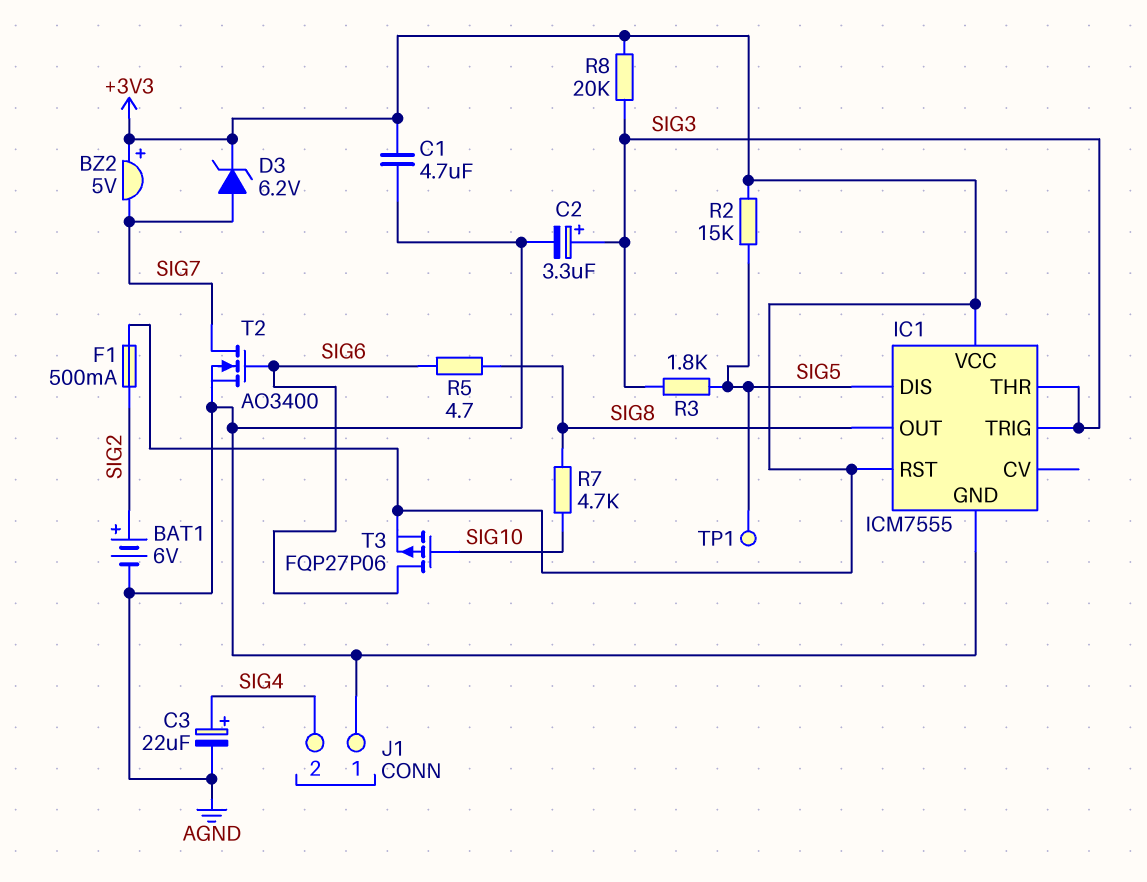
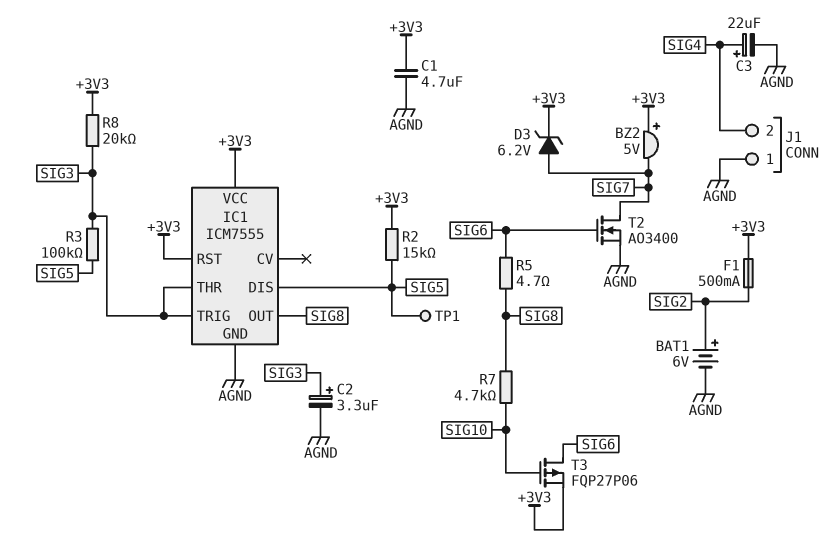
R3: 1.8k (SIG3, SIG5) -> 100k (SIG3, SIG5)

